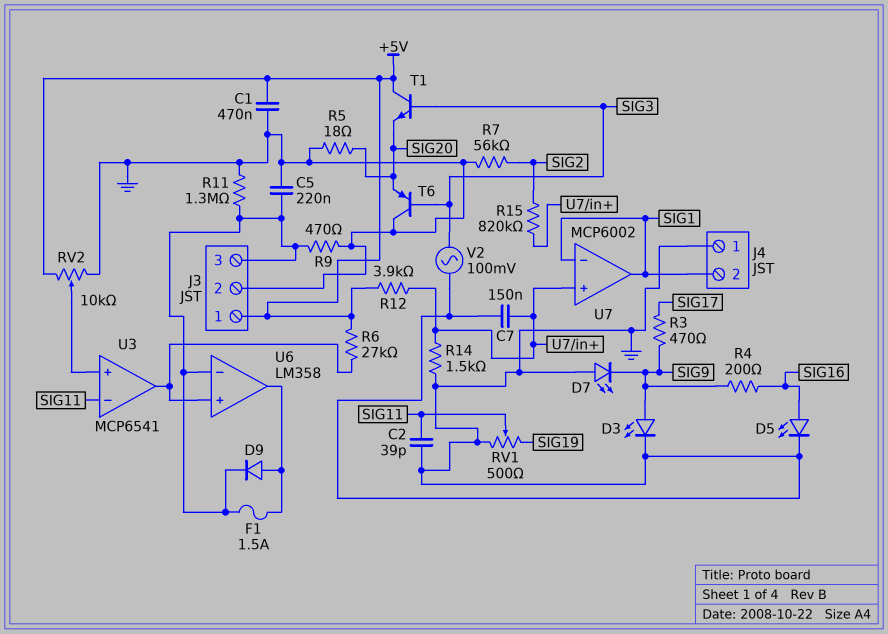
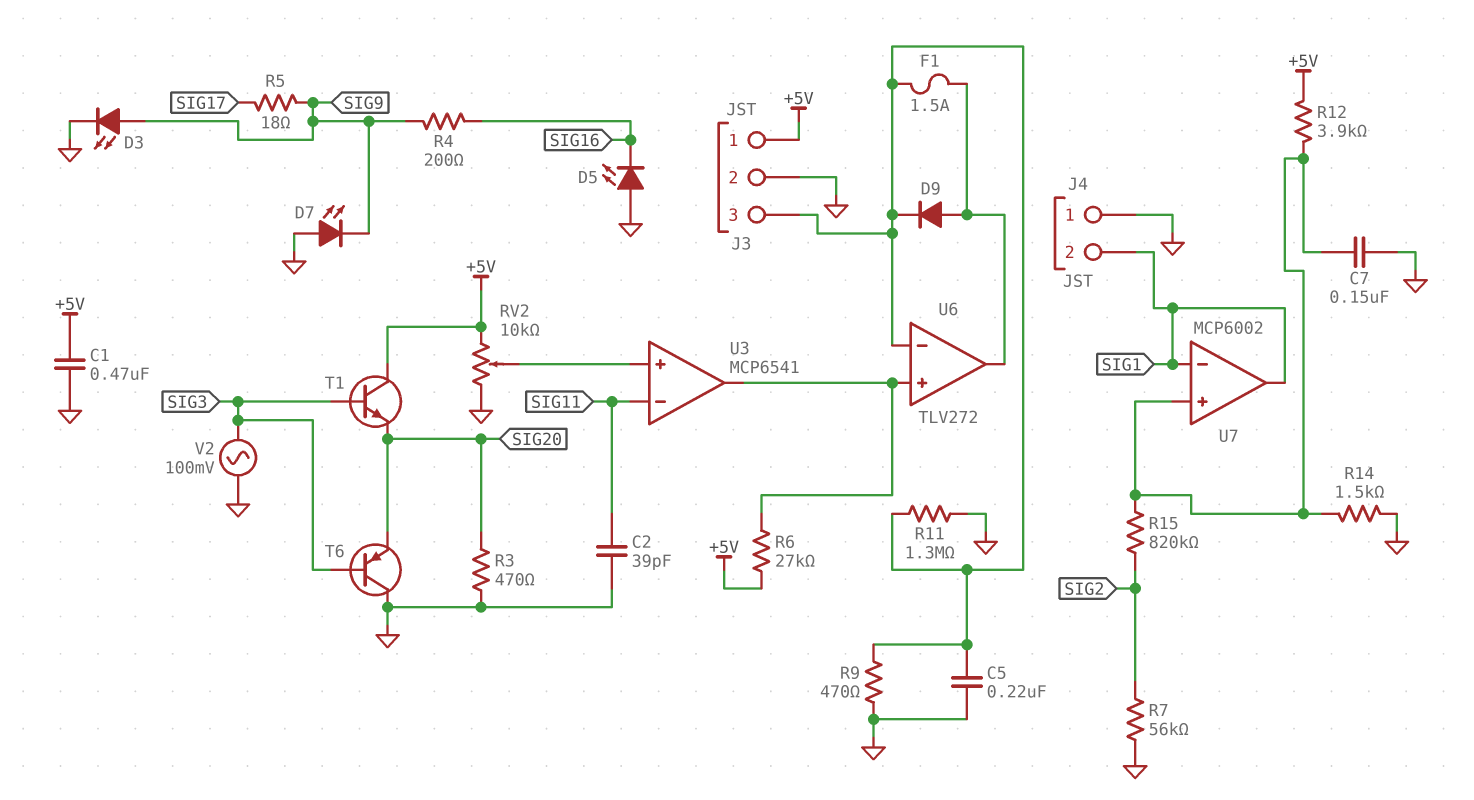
D5: LED (A SIG16, K GND) -> LED (A GND, K SIG16)
R3: 470 (SIG9, SIG17) -> 470 (GND, SIG20)
R5: 18 (GND, SIG20) -> 18 (SIG9, SIG17)
RV1: 500 (GND, SIG19, wiper SIG11) -> none
U6: LM358 -> TLV272

